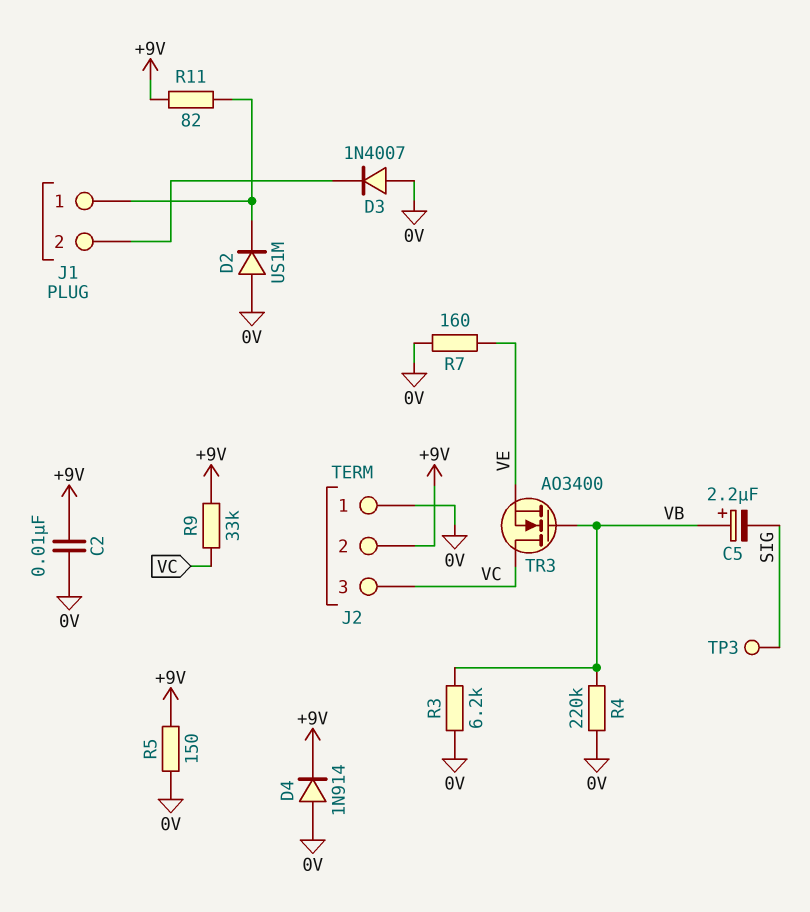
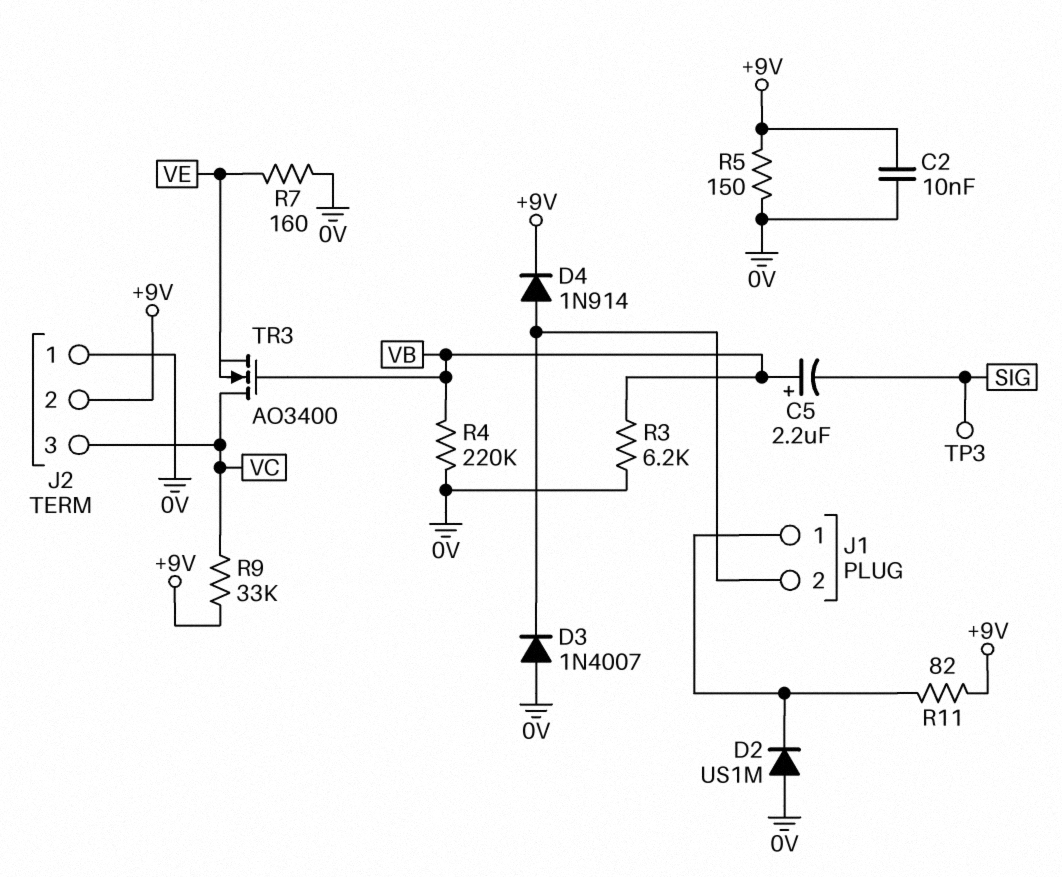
D4: diode 1N914 (A 0V, K +9V) -> diode 1N914 (A J1/2, K +9V)

